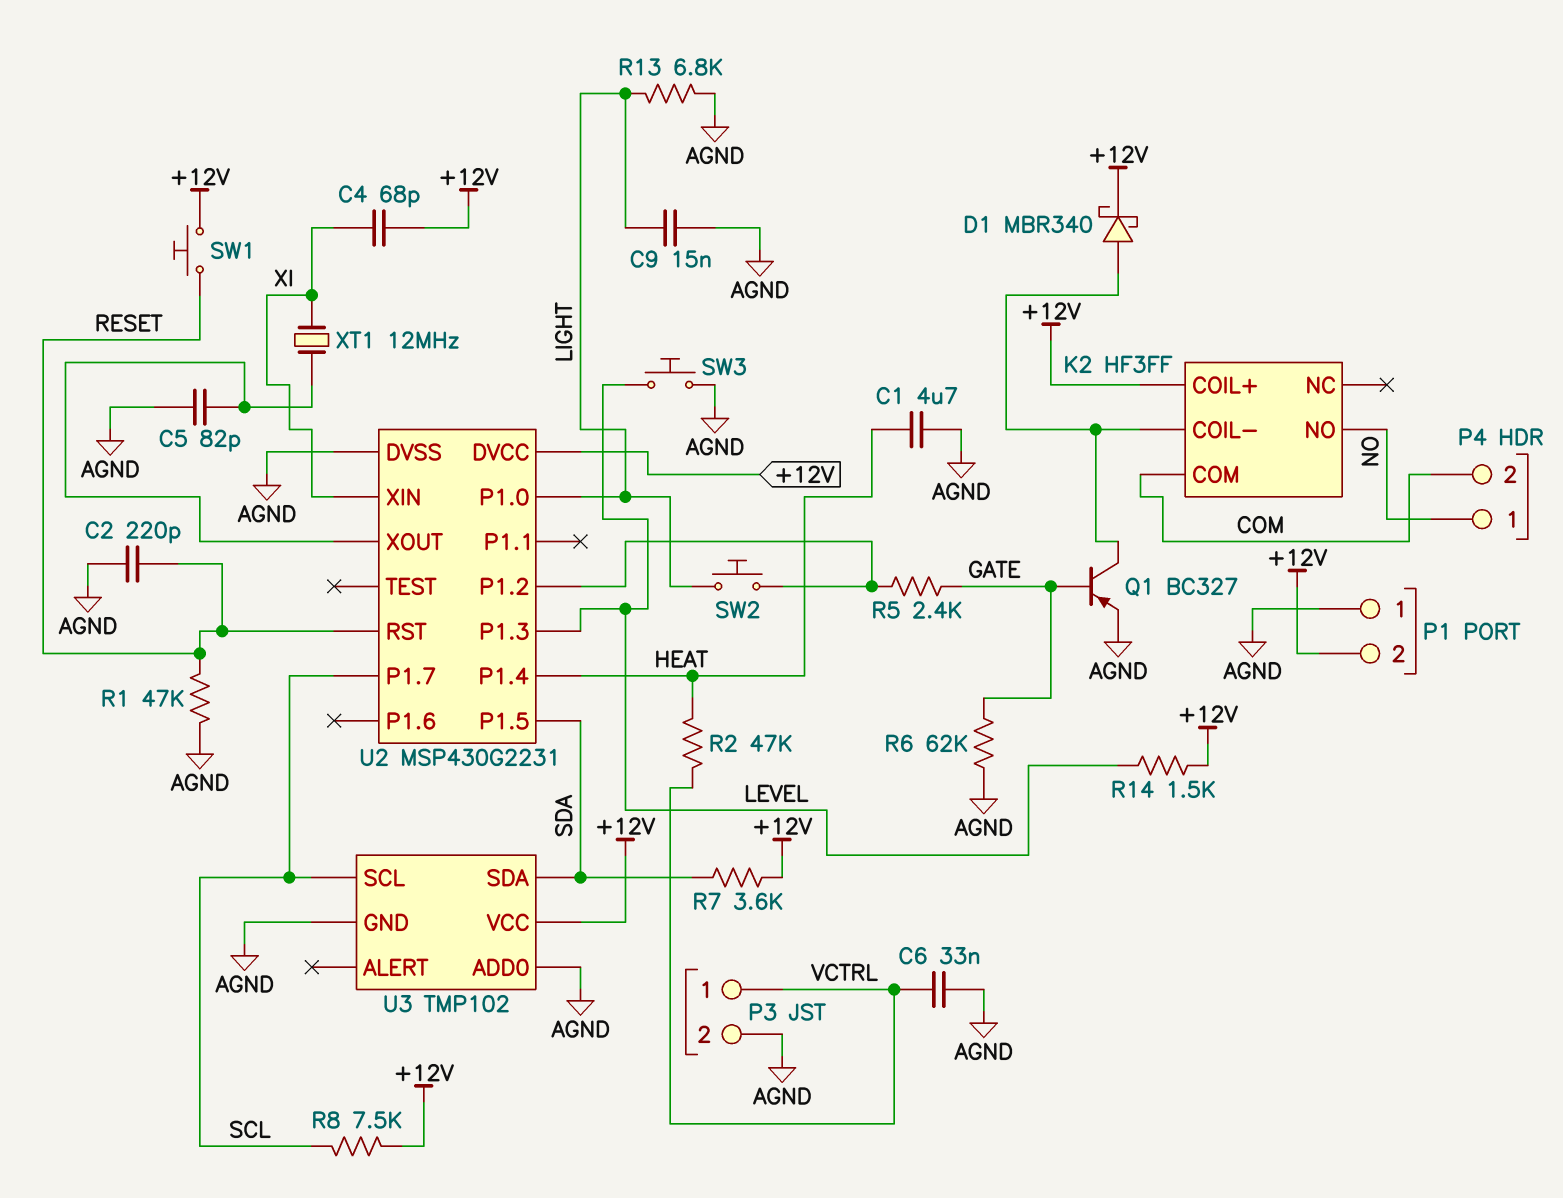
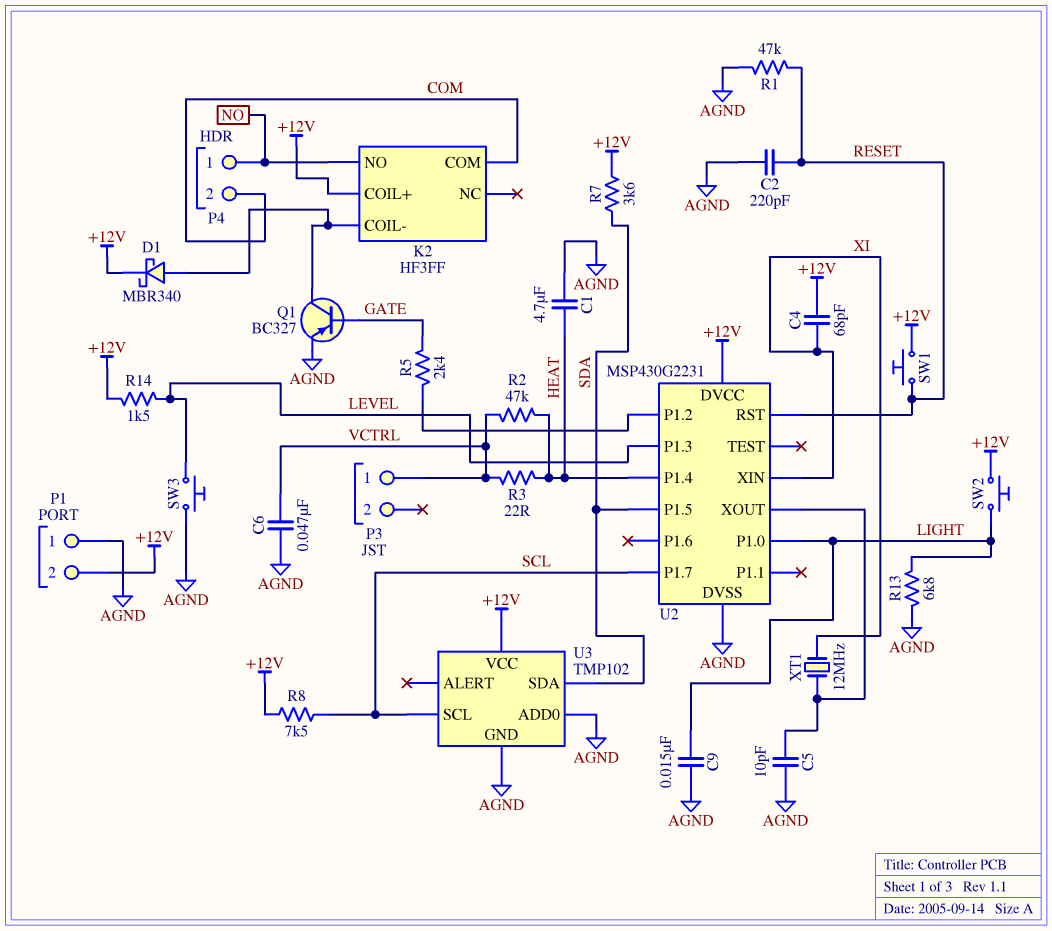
C5: 82pF (AGND, U2/XOUT) -> 10pF (AGND, U2/XOUT)
C6: 33nF (AGND, VCTRL) -> 47nF (AGND, VCTRL)
P3 pin 2: AGND -> none
R3: none -> 22 (HEAT, VCTRL)
R6: 62k (AGND, GATE) -> none
SW2: button (LIGHT, U2/P1.2) -> button (+12V, LIGHT)

